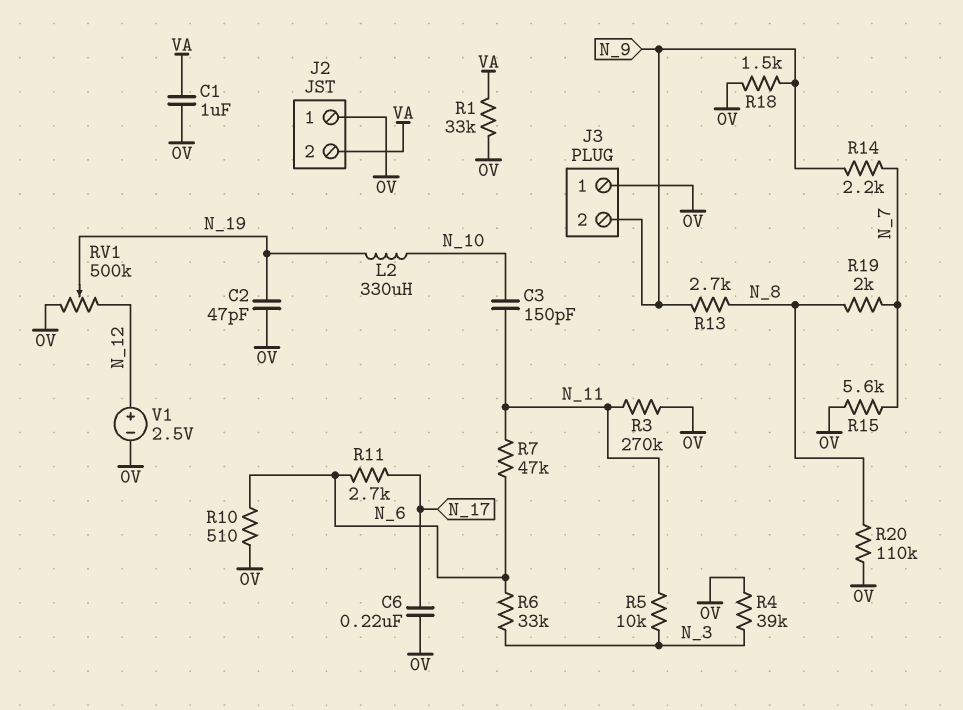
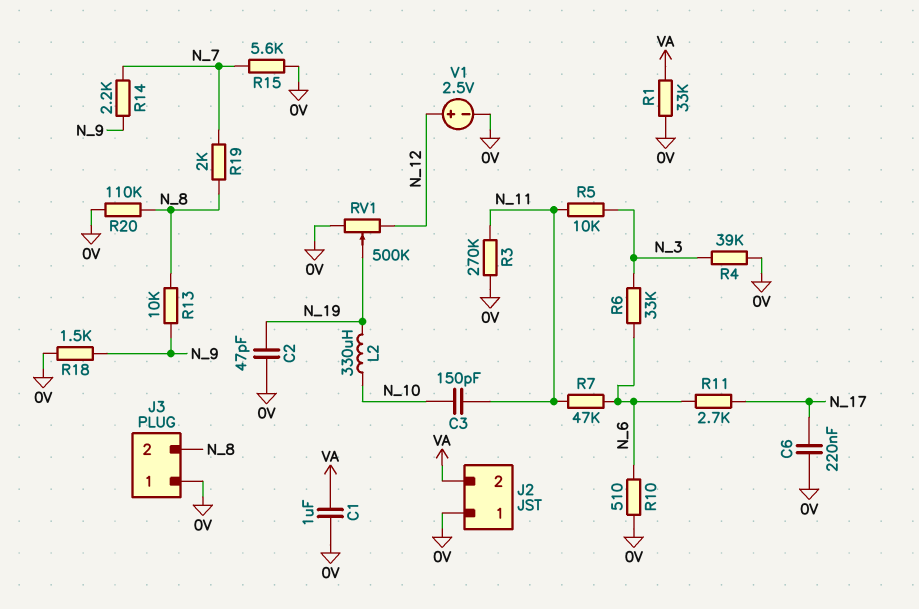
J3 pin 2: N_9 -> N_8
R13: 2.7k (N_8, N_9) -> 10k (N_8, N_9)

